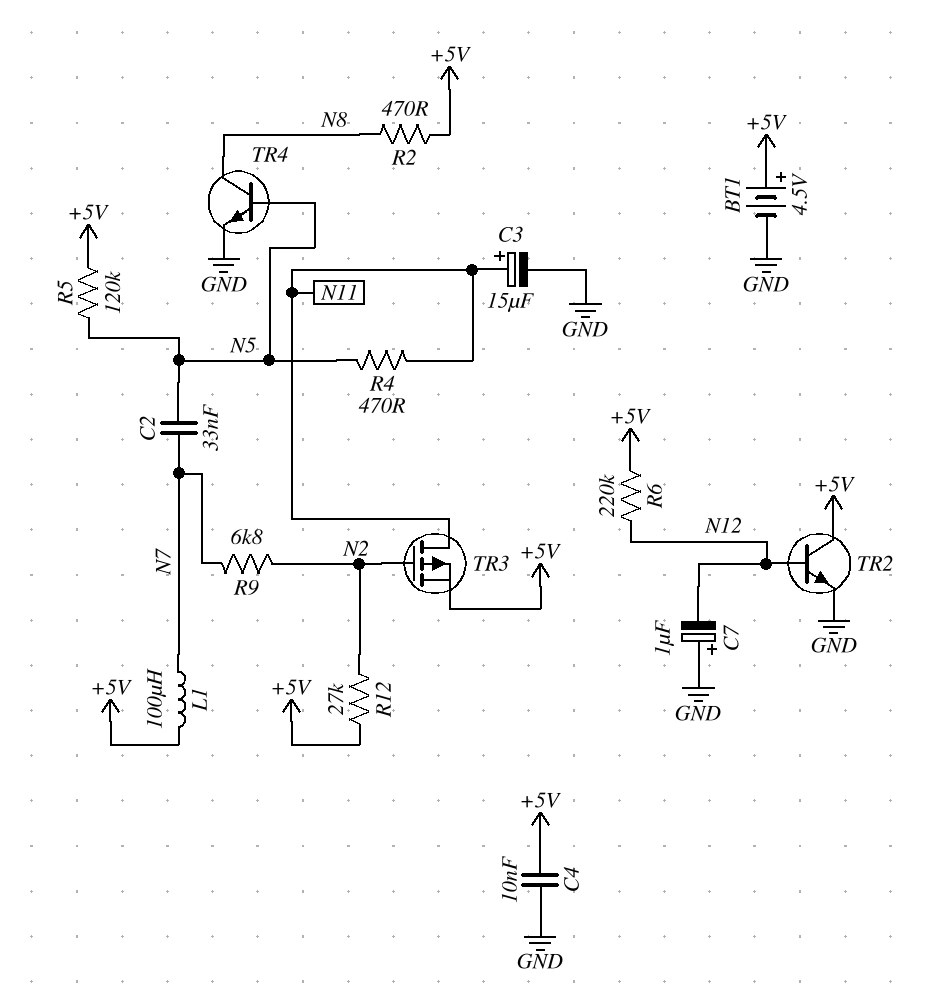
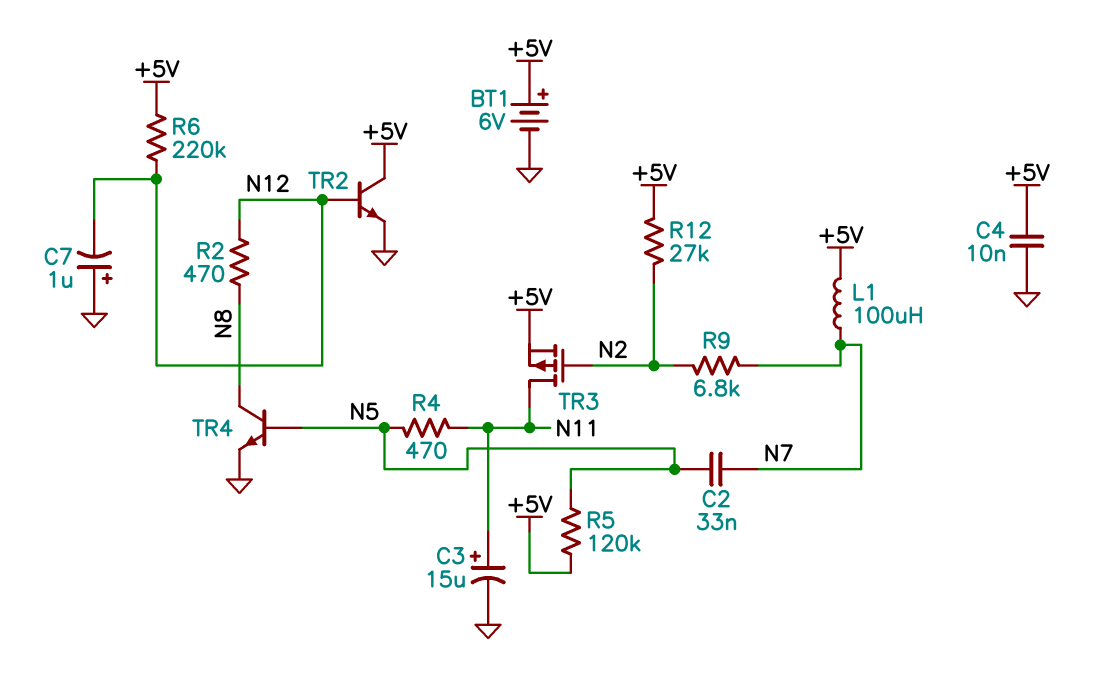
BT1: 4.5V (plus +5V, minus GND) -> 6V (plus +5V, minus GND)
R2: 470 (+5V, N8) -> 470 (N8, N12)

